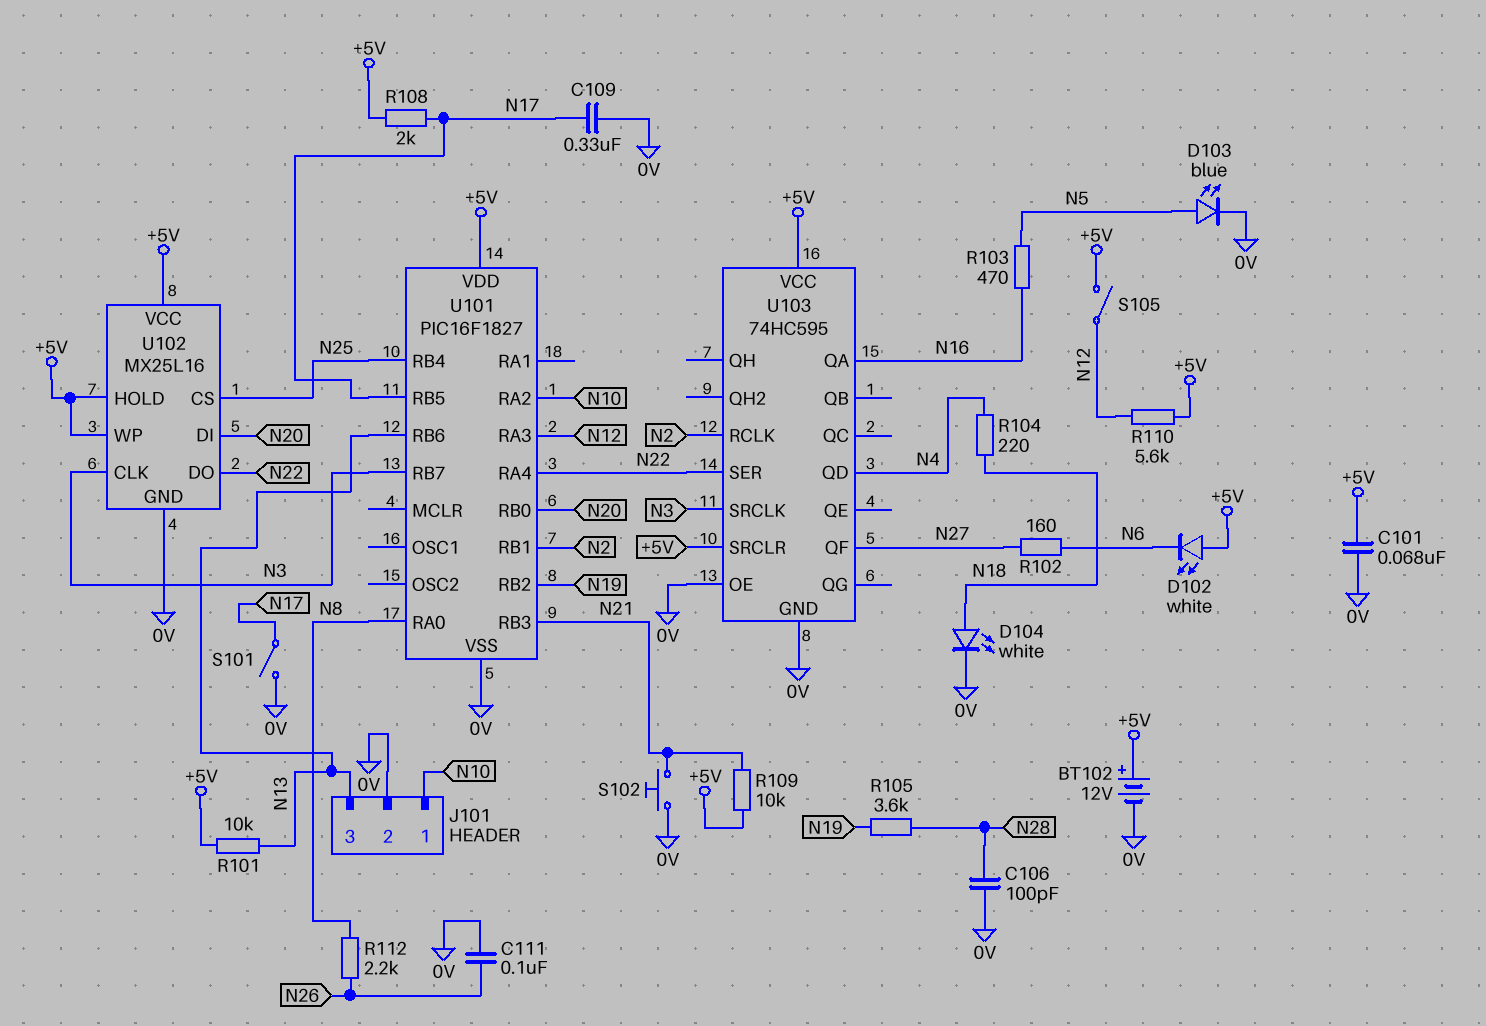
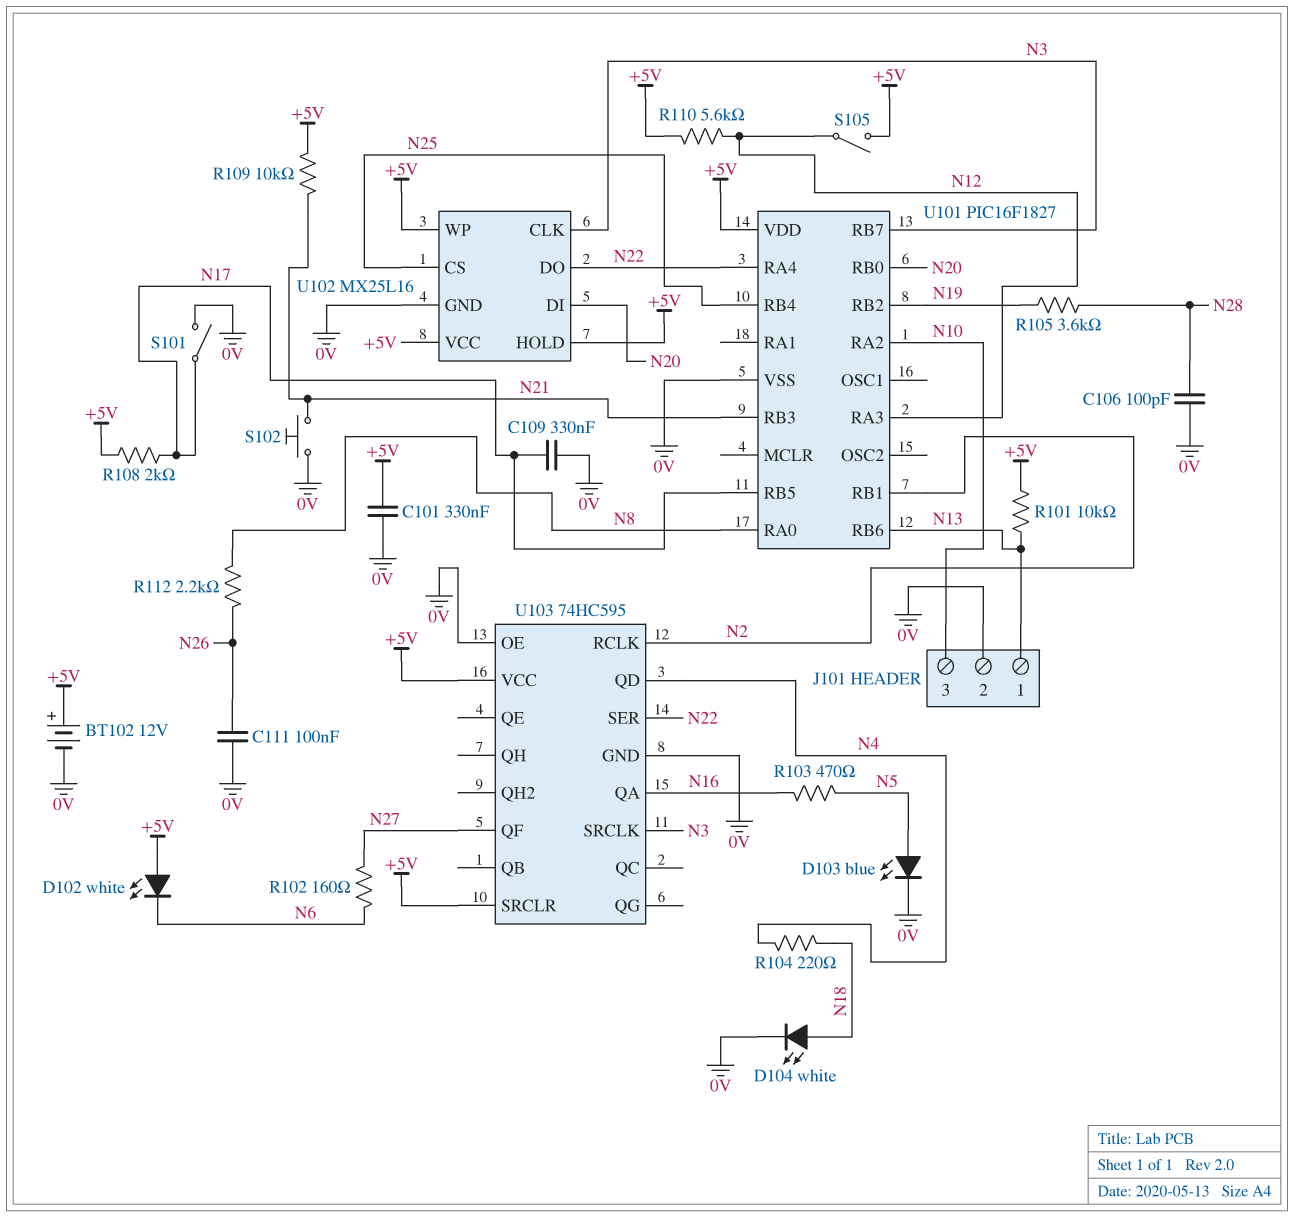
C101: 68nF (+5V, 0V) -> 330nF (+5V, 0V)
J101 pin 1: N10 -> N13
J101 pin 3: N13 -> N10

